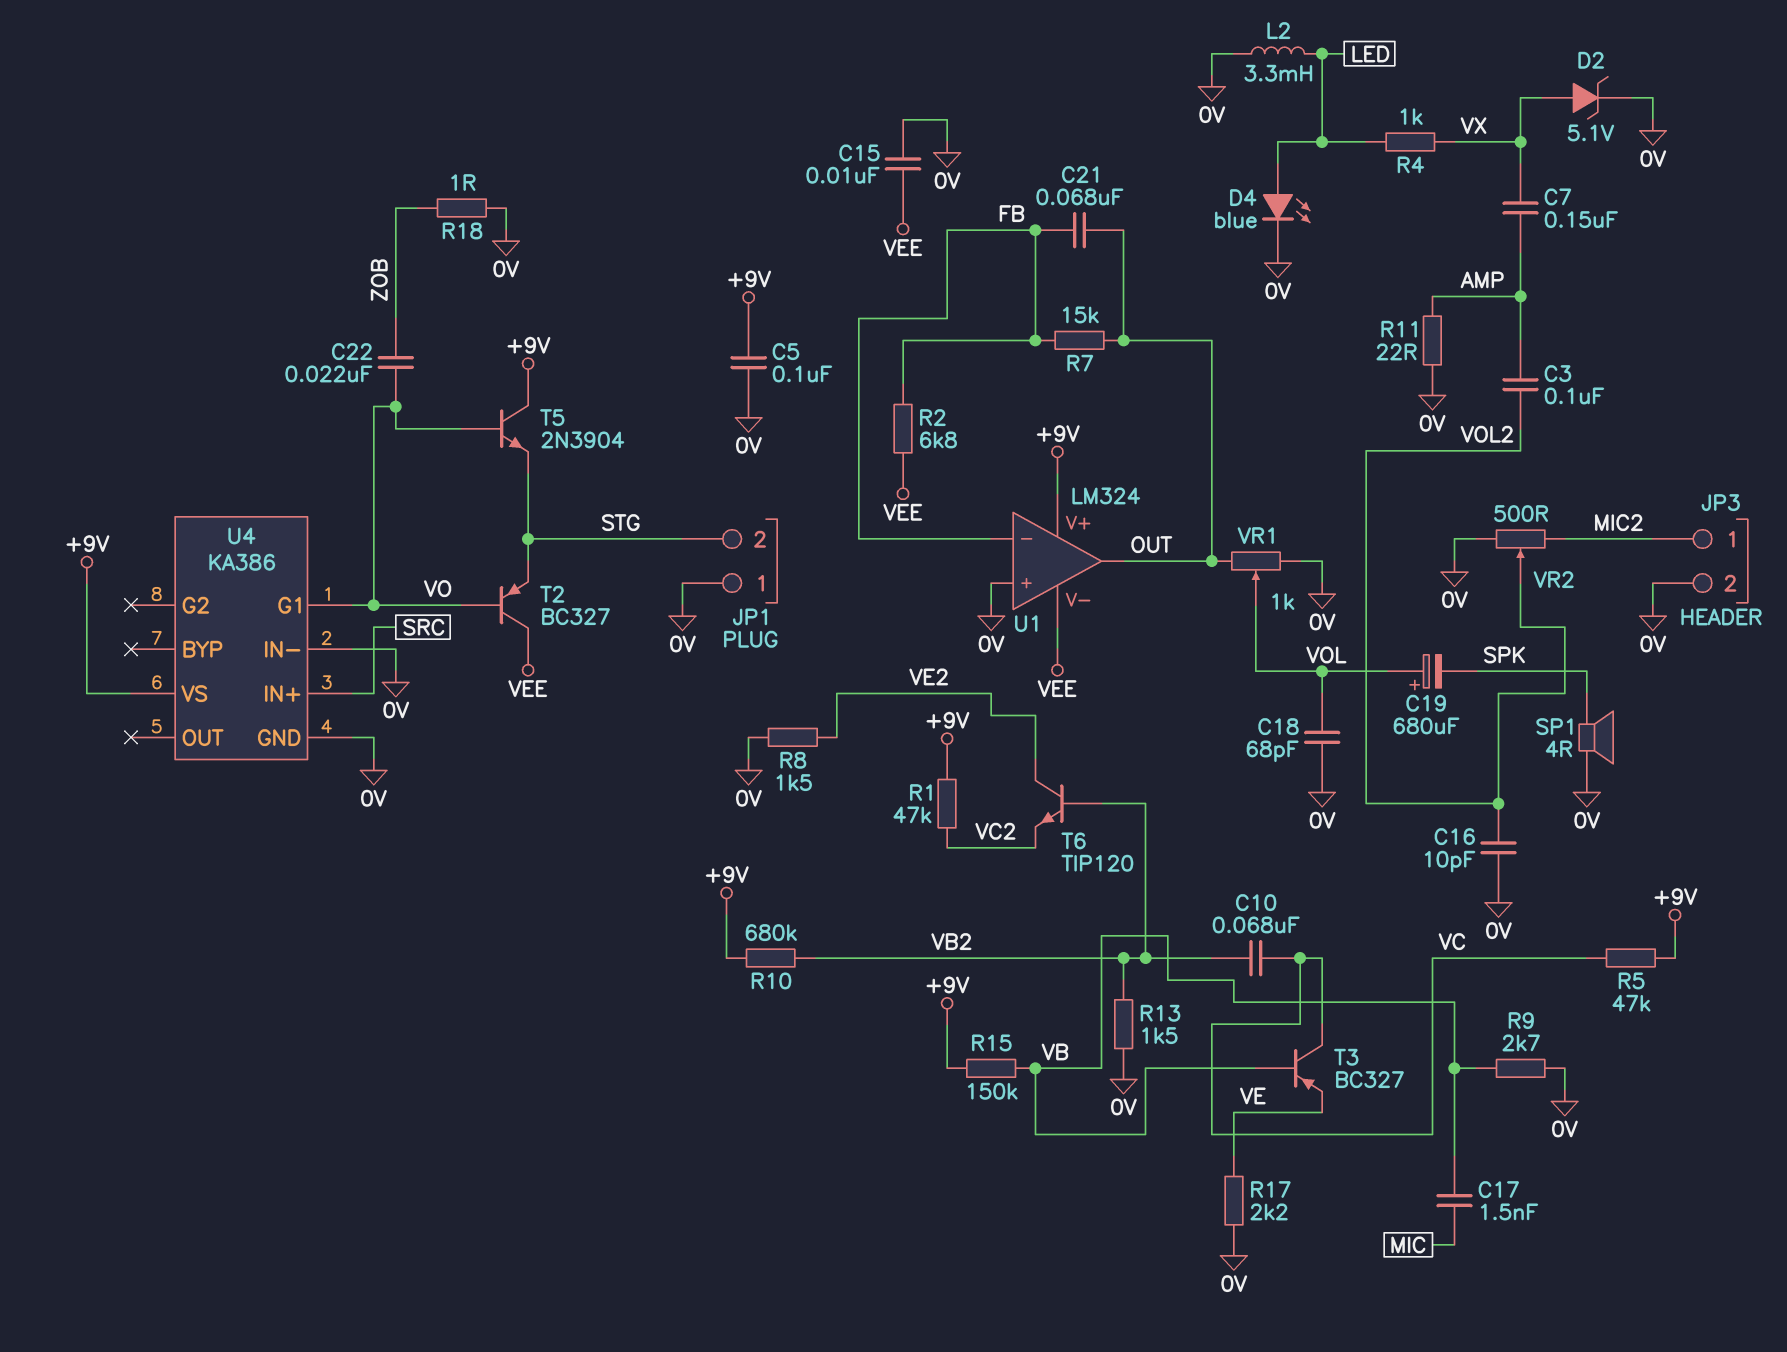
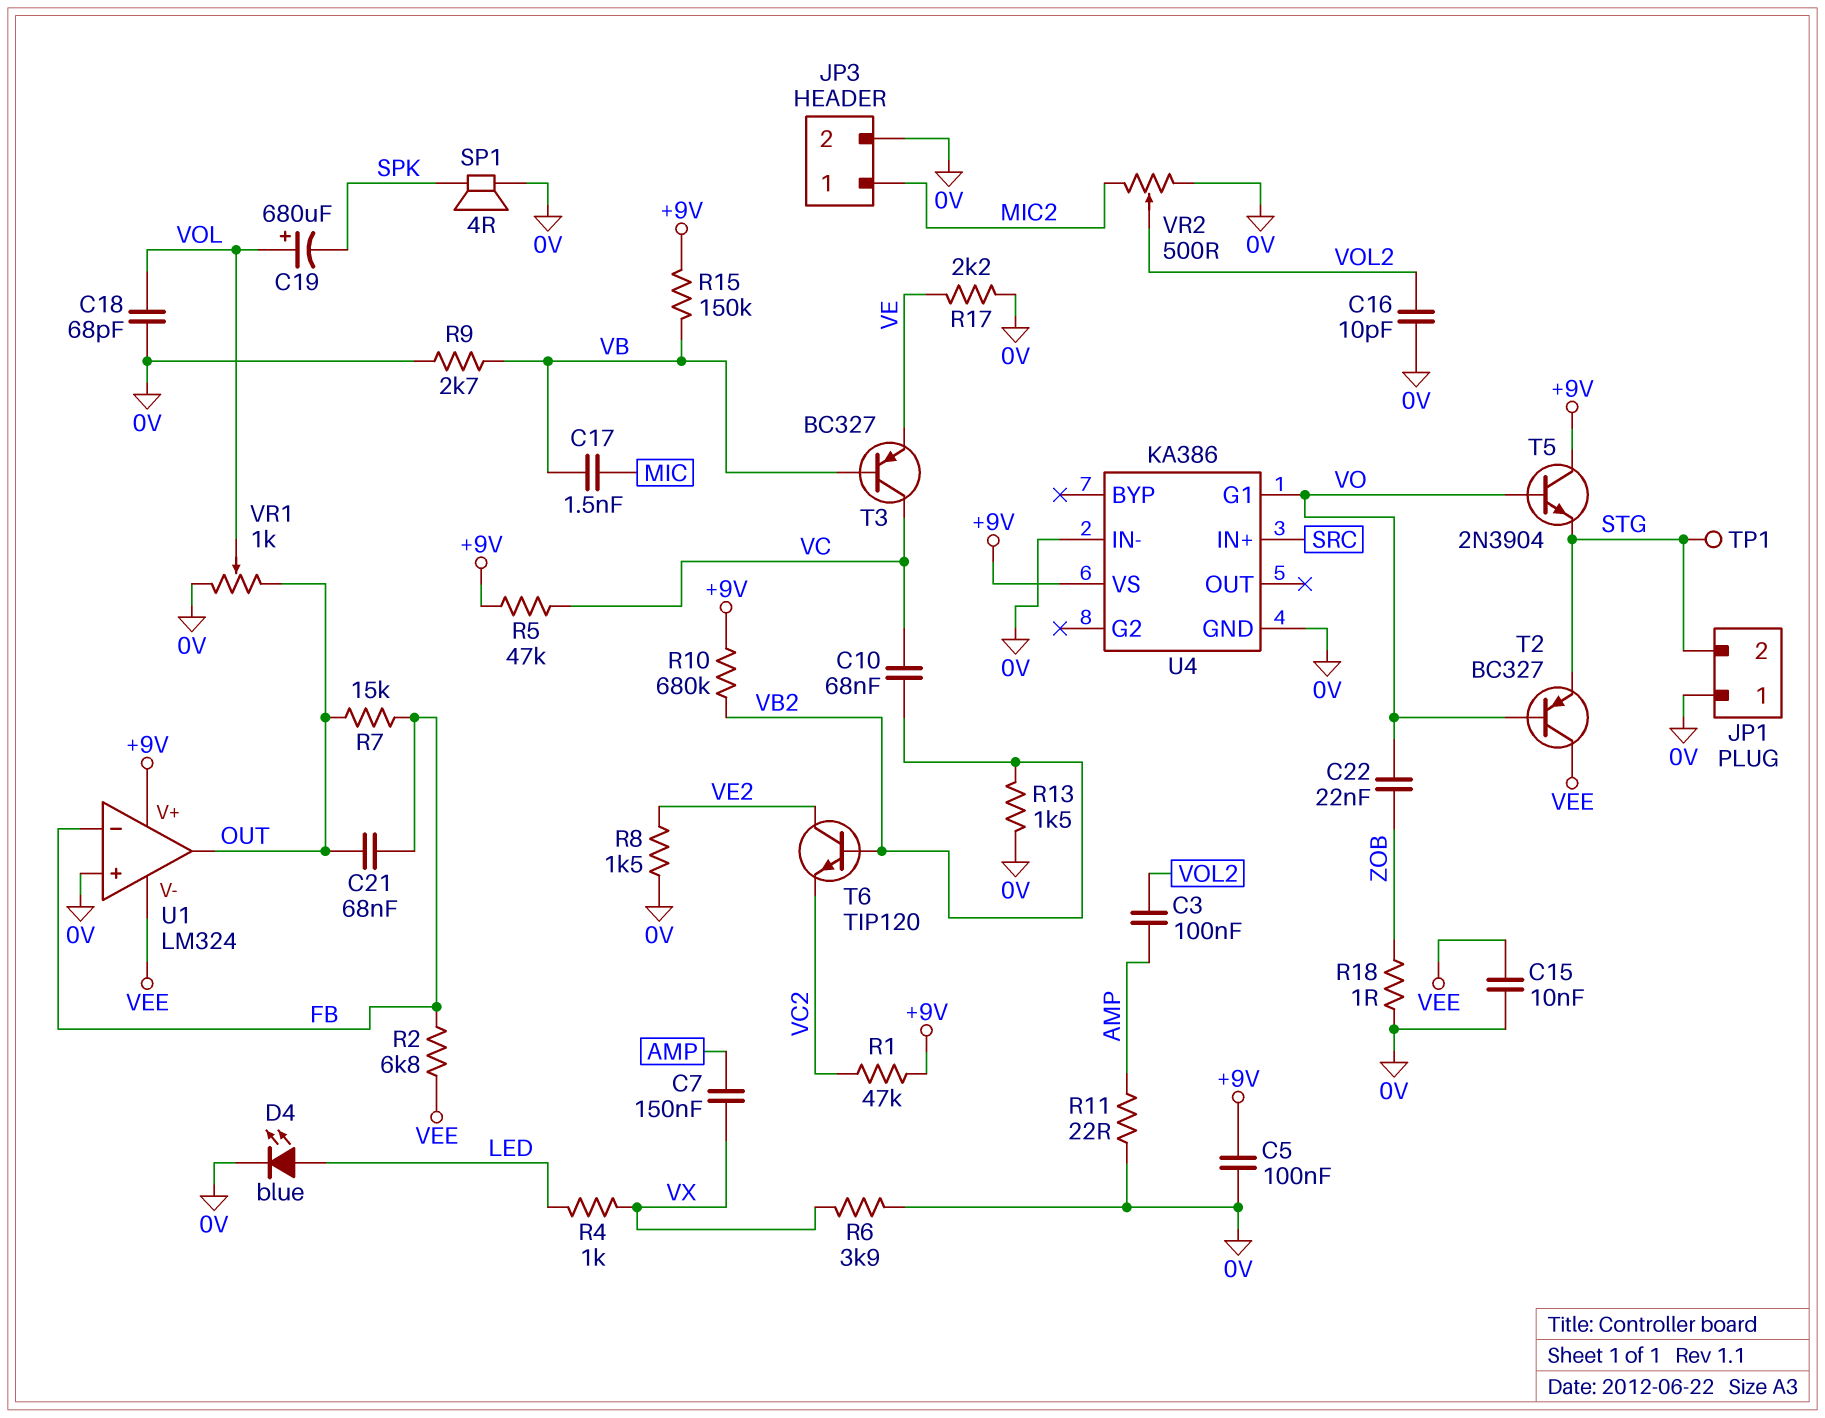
D2: zener 5.1V (A VX, K 0V) -> none
L2: 3.3mH (0V, LED) -> none
R6: none -> 3.9k (0V, VX)
TP1: none -> test point (STG)

